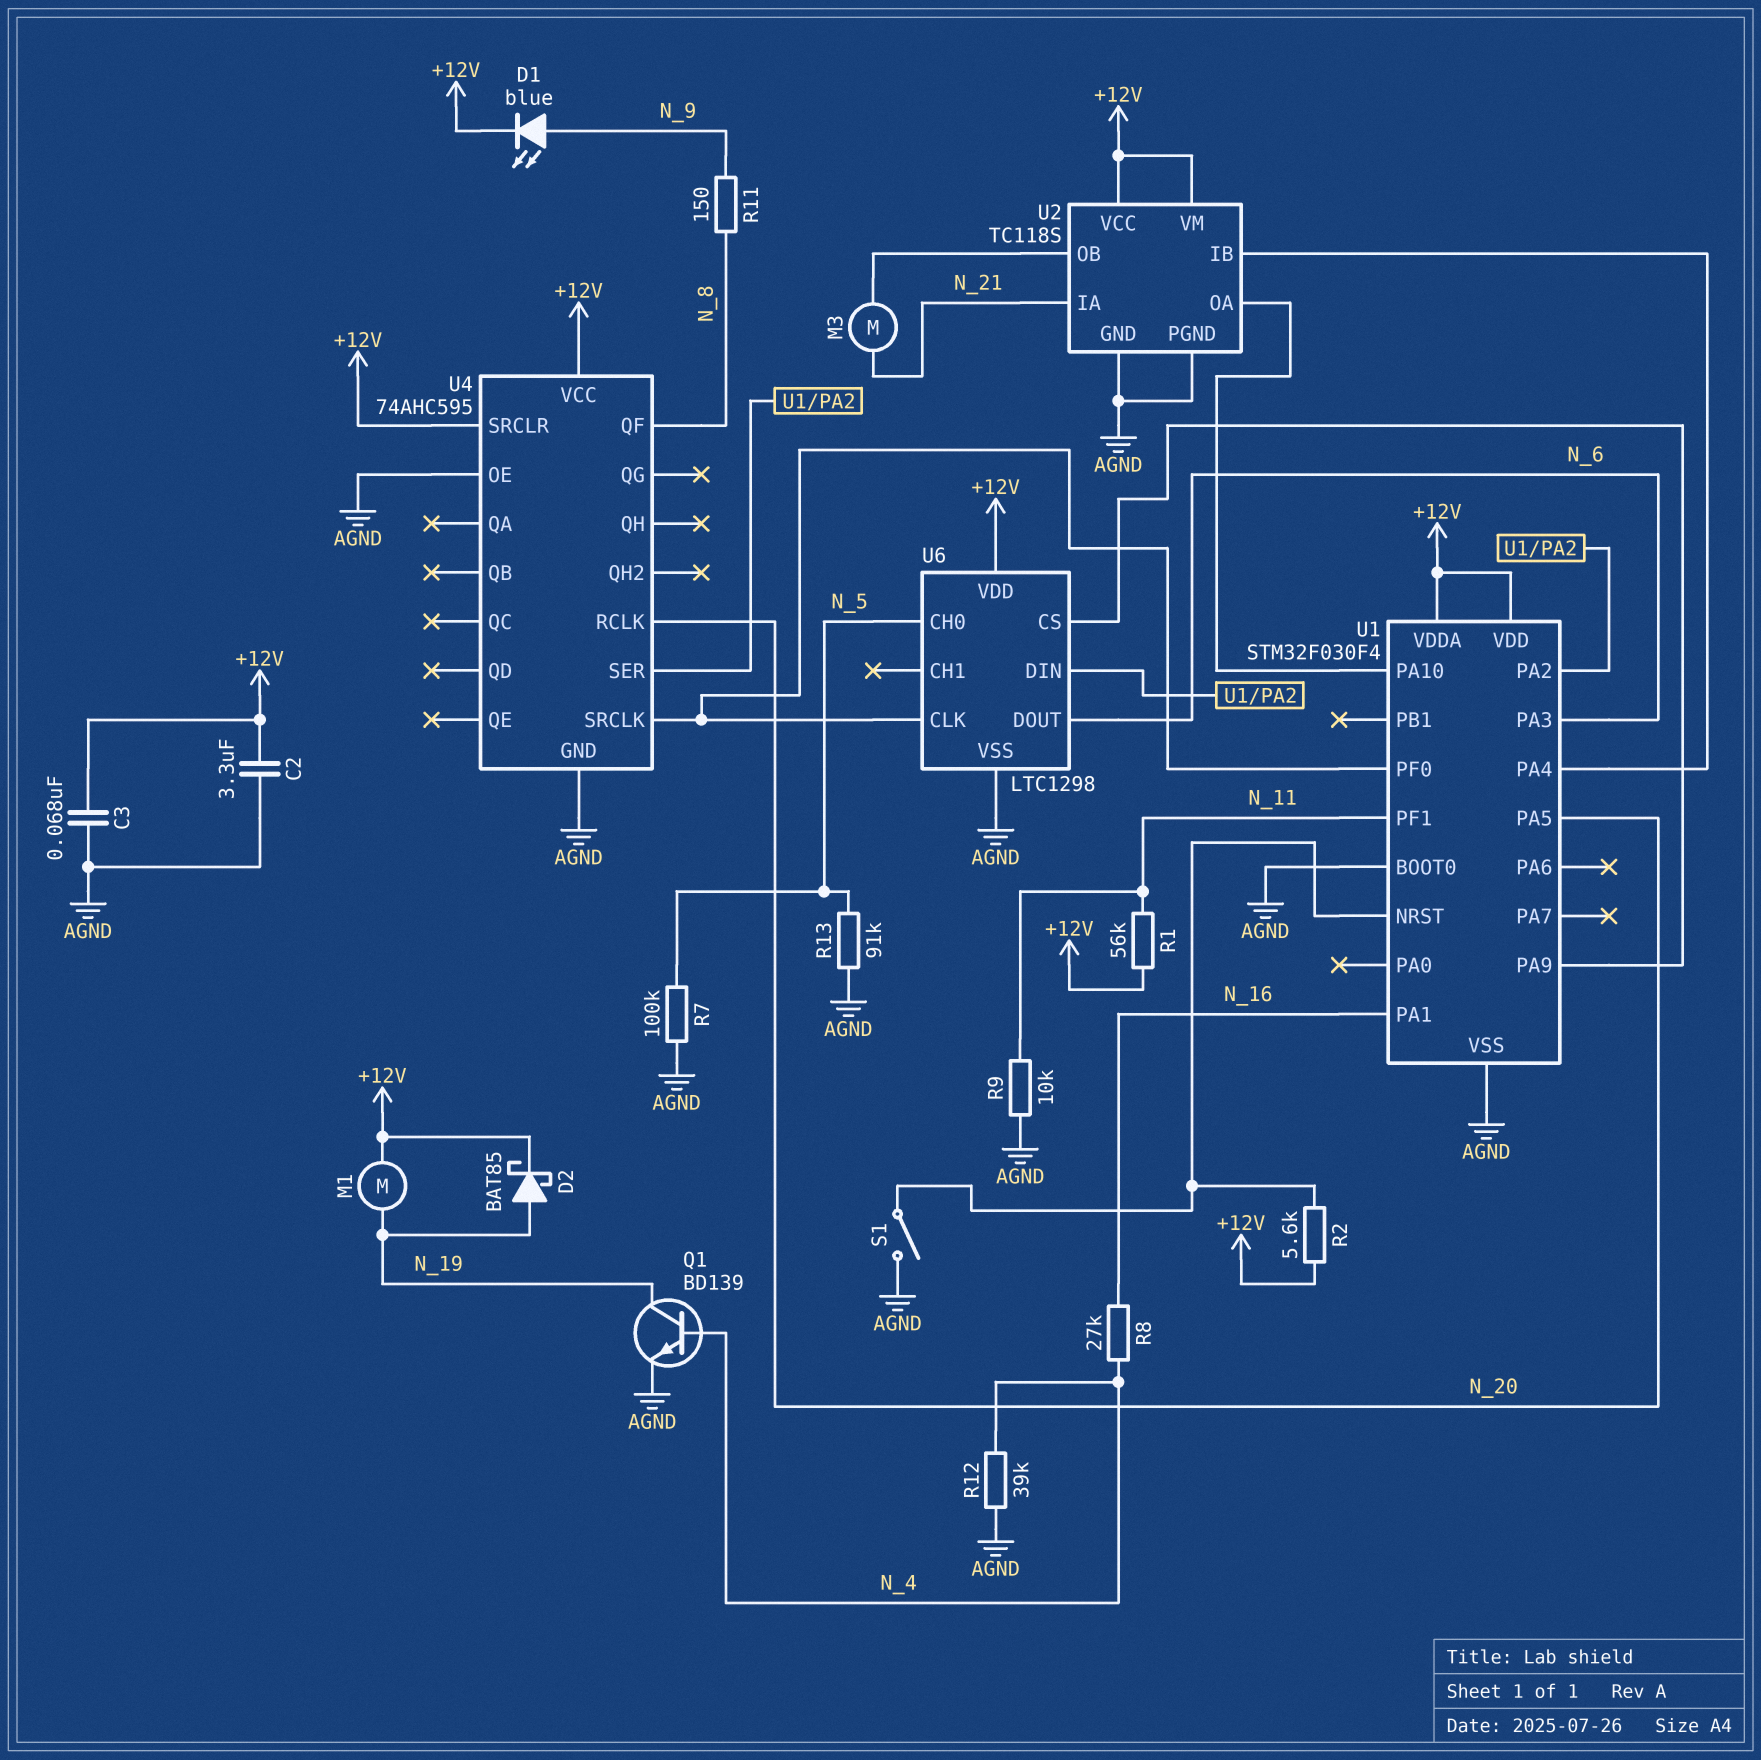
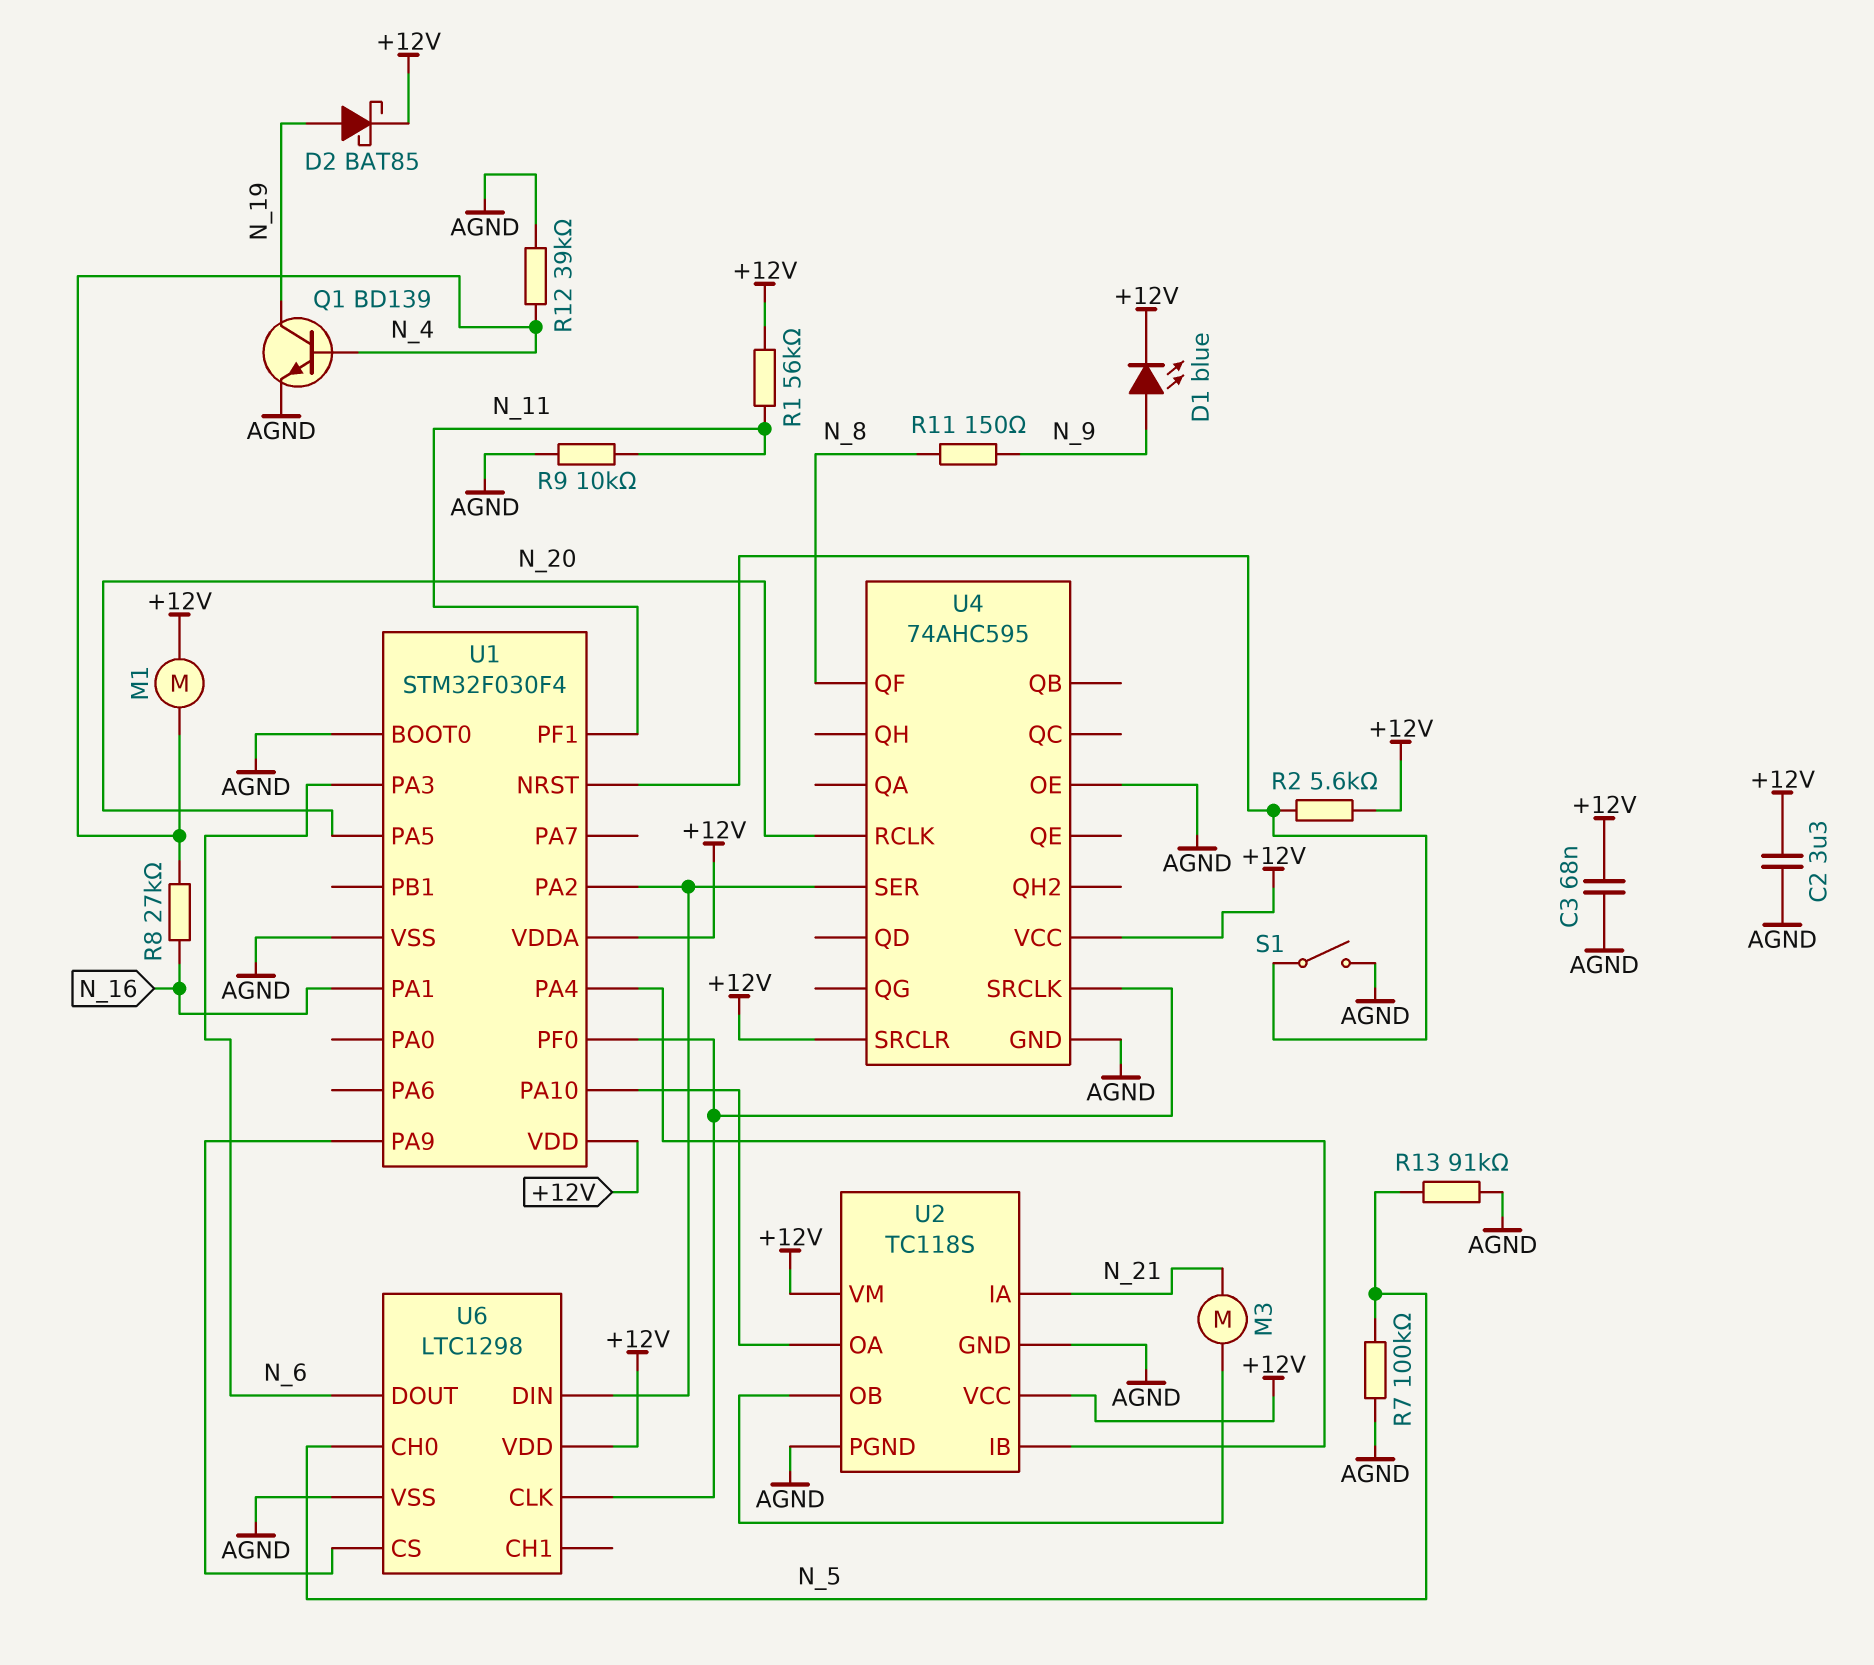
M1: motor (+12V, N_19) -> motor (+12V, N_4)

